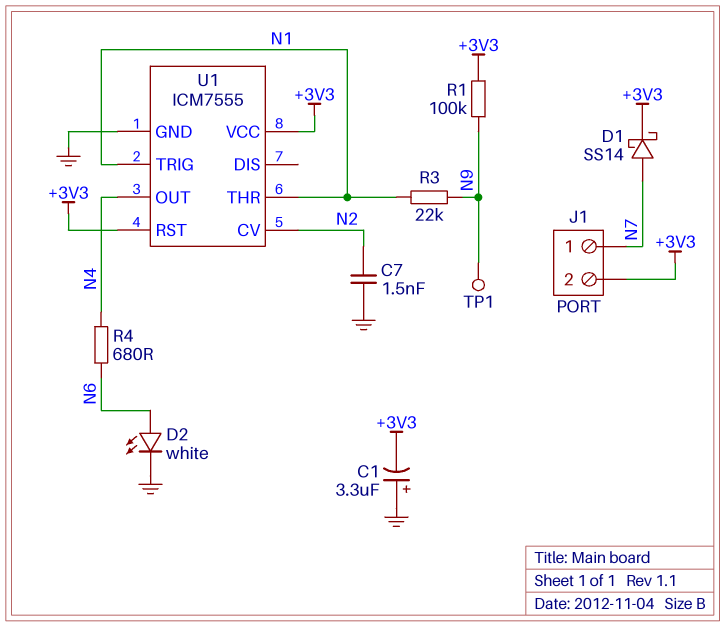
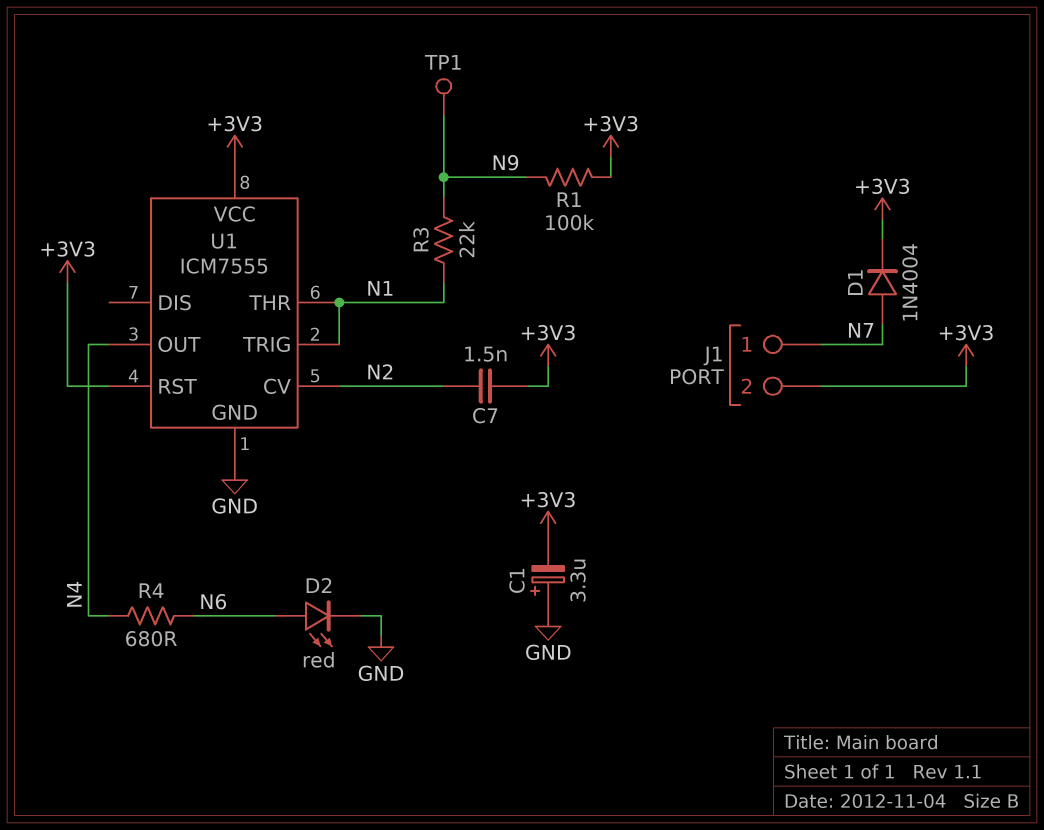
C7: 1.5nF (GND, N2) -> 1.5nF (+3V3, N2)
D1: schottky SS14 (A N7, K +3V3) -> diode 1N4004 (A N7, K +3V3)
D2: LED white (A N6, K GND) -> LED red (A N6, K GND)

